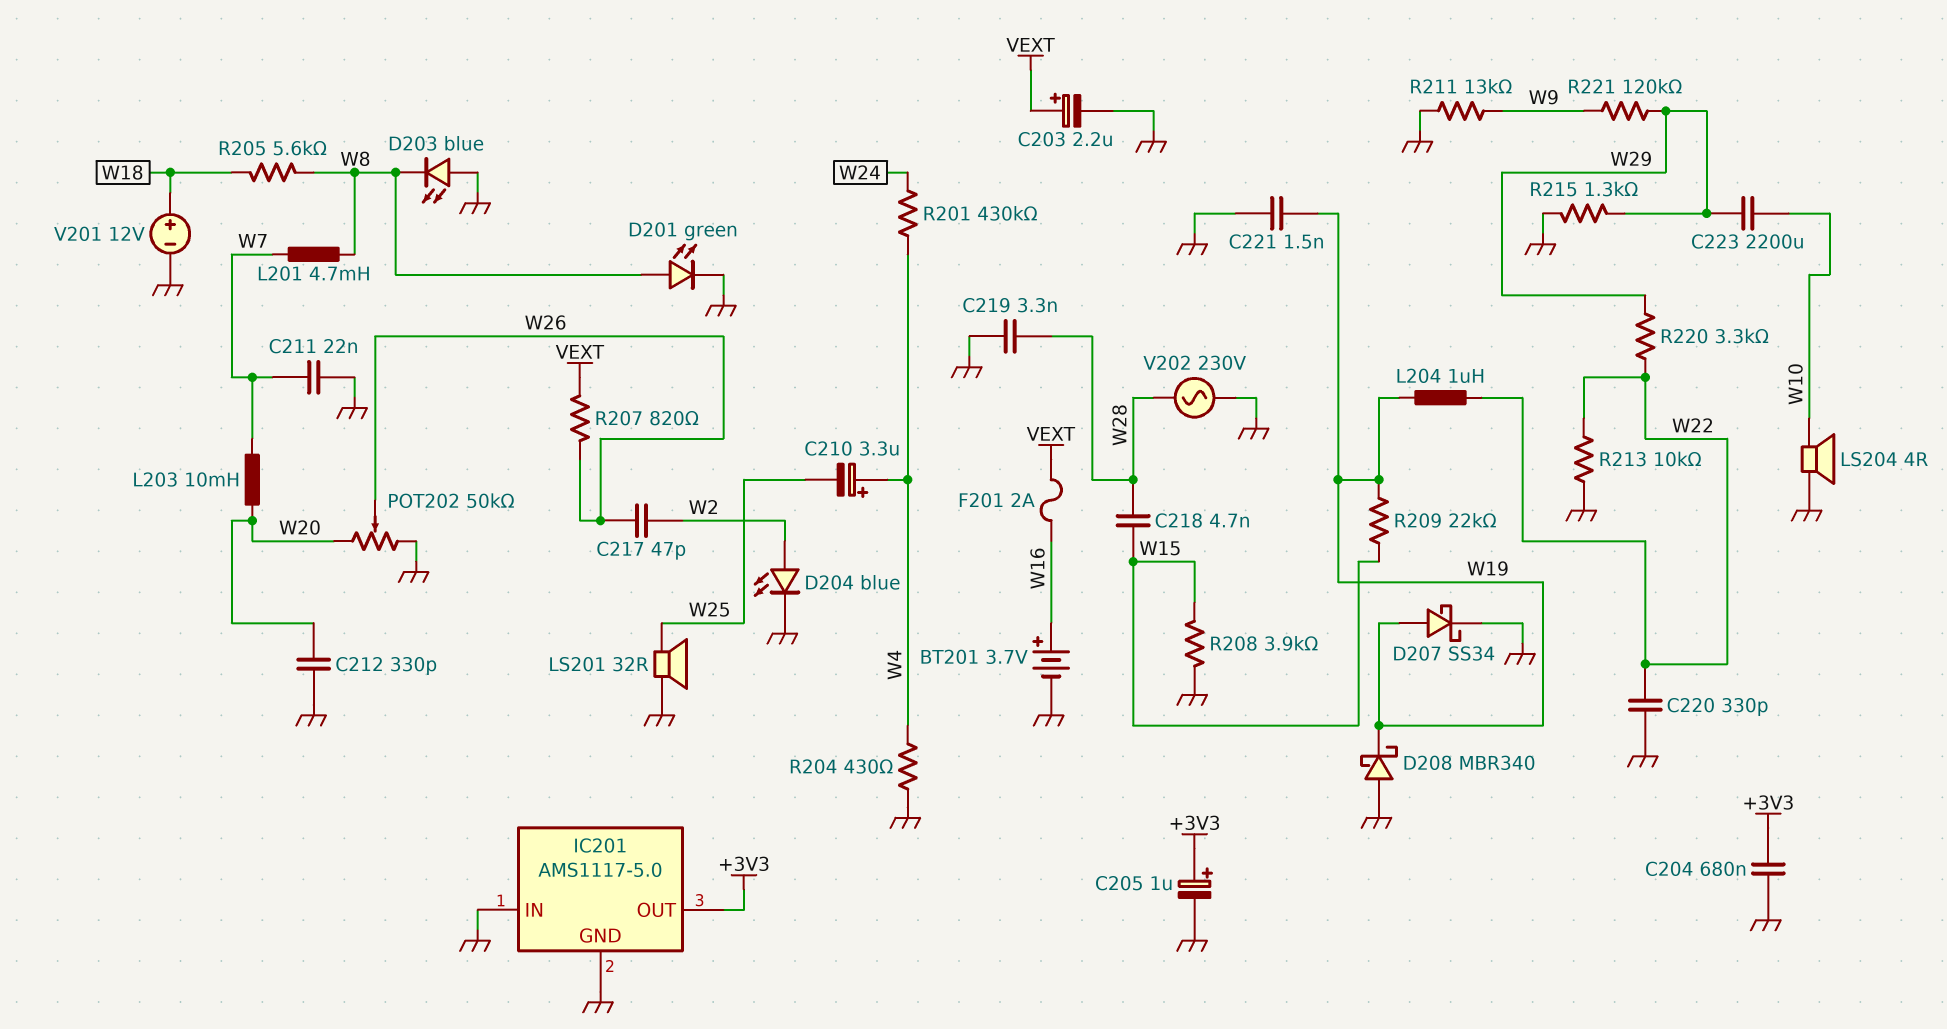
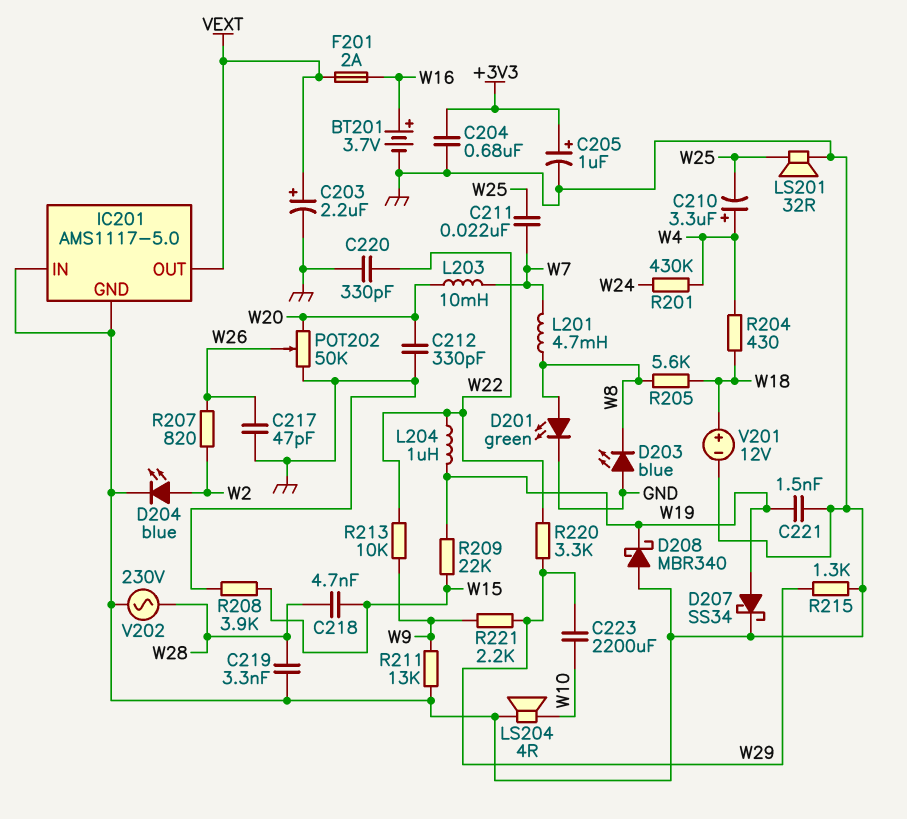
C211: 22nF (GND, W7) -> 22nF (W7, W25)
C217: 47pF (W2, W26) -> 47pF (GND, W26)
IC201 pin OUT: +3V3 -> VEXT
R204: 430 (GND, W4) -> 430 (W4, W18)
R207: 820 (VEXT, W26) -> 820 (W2, W26)
R213: 10k (GND, W22) -> 10k (W9, W22)
R221: 120k (W9, W29) -> 2.2k (W9, W29)

